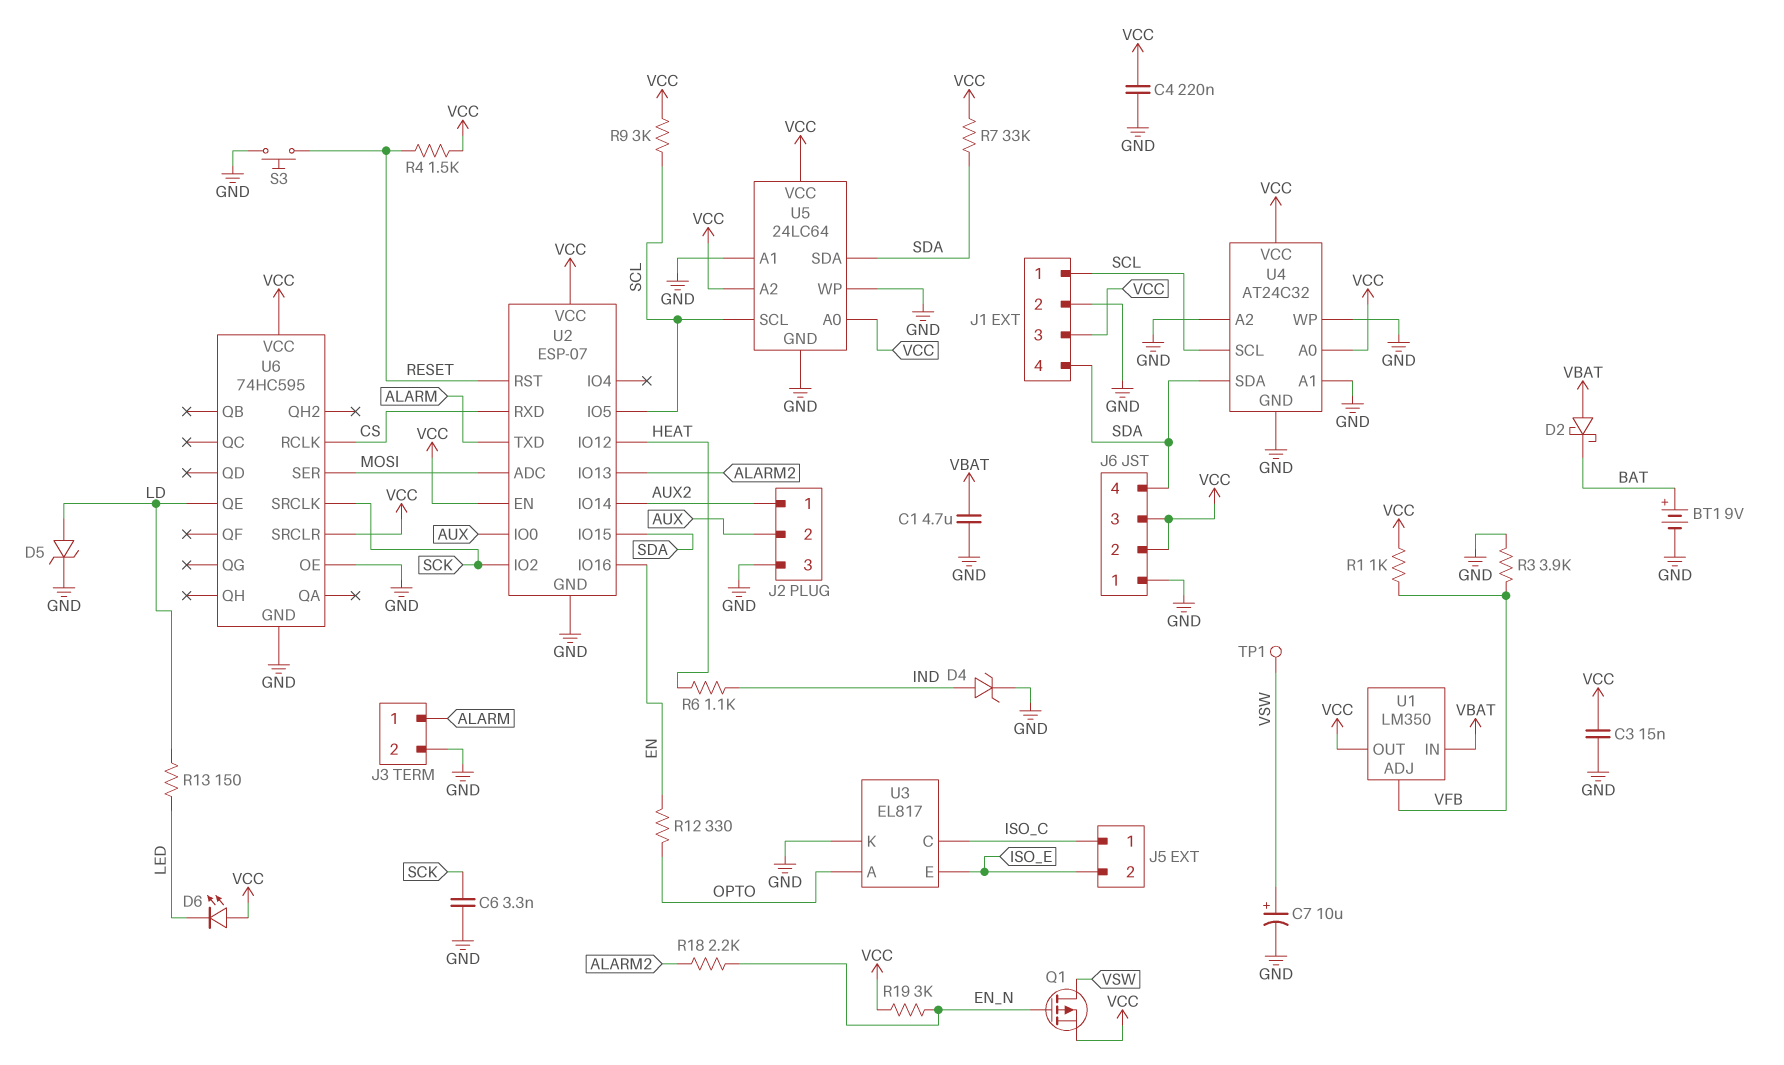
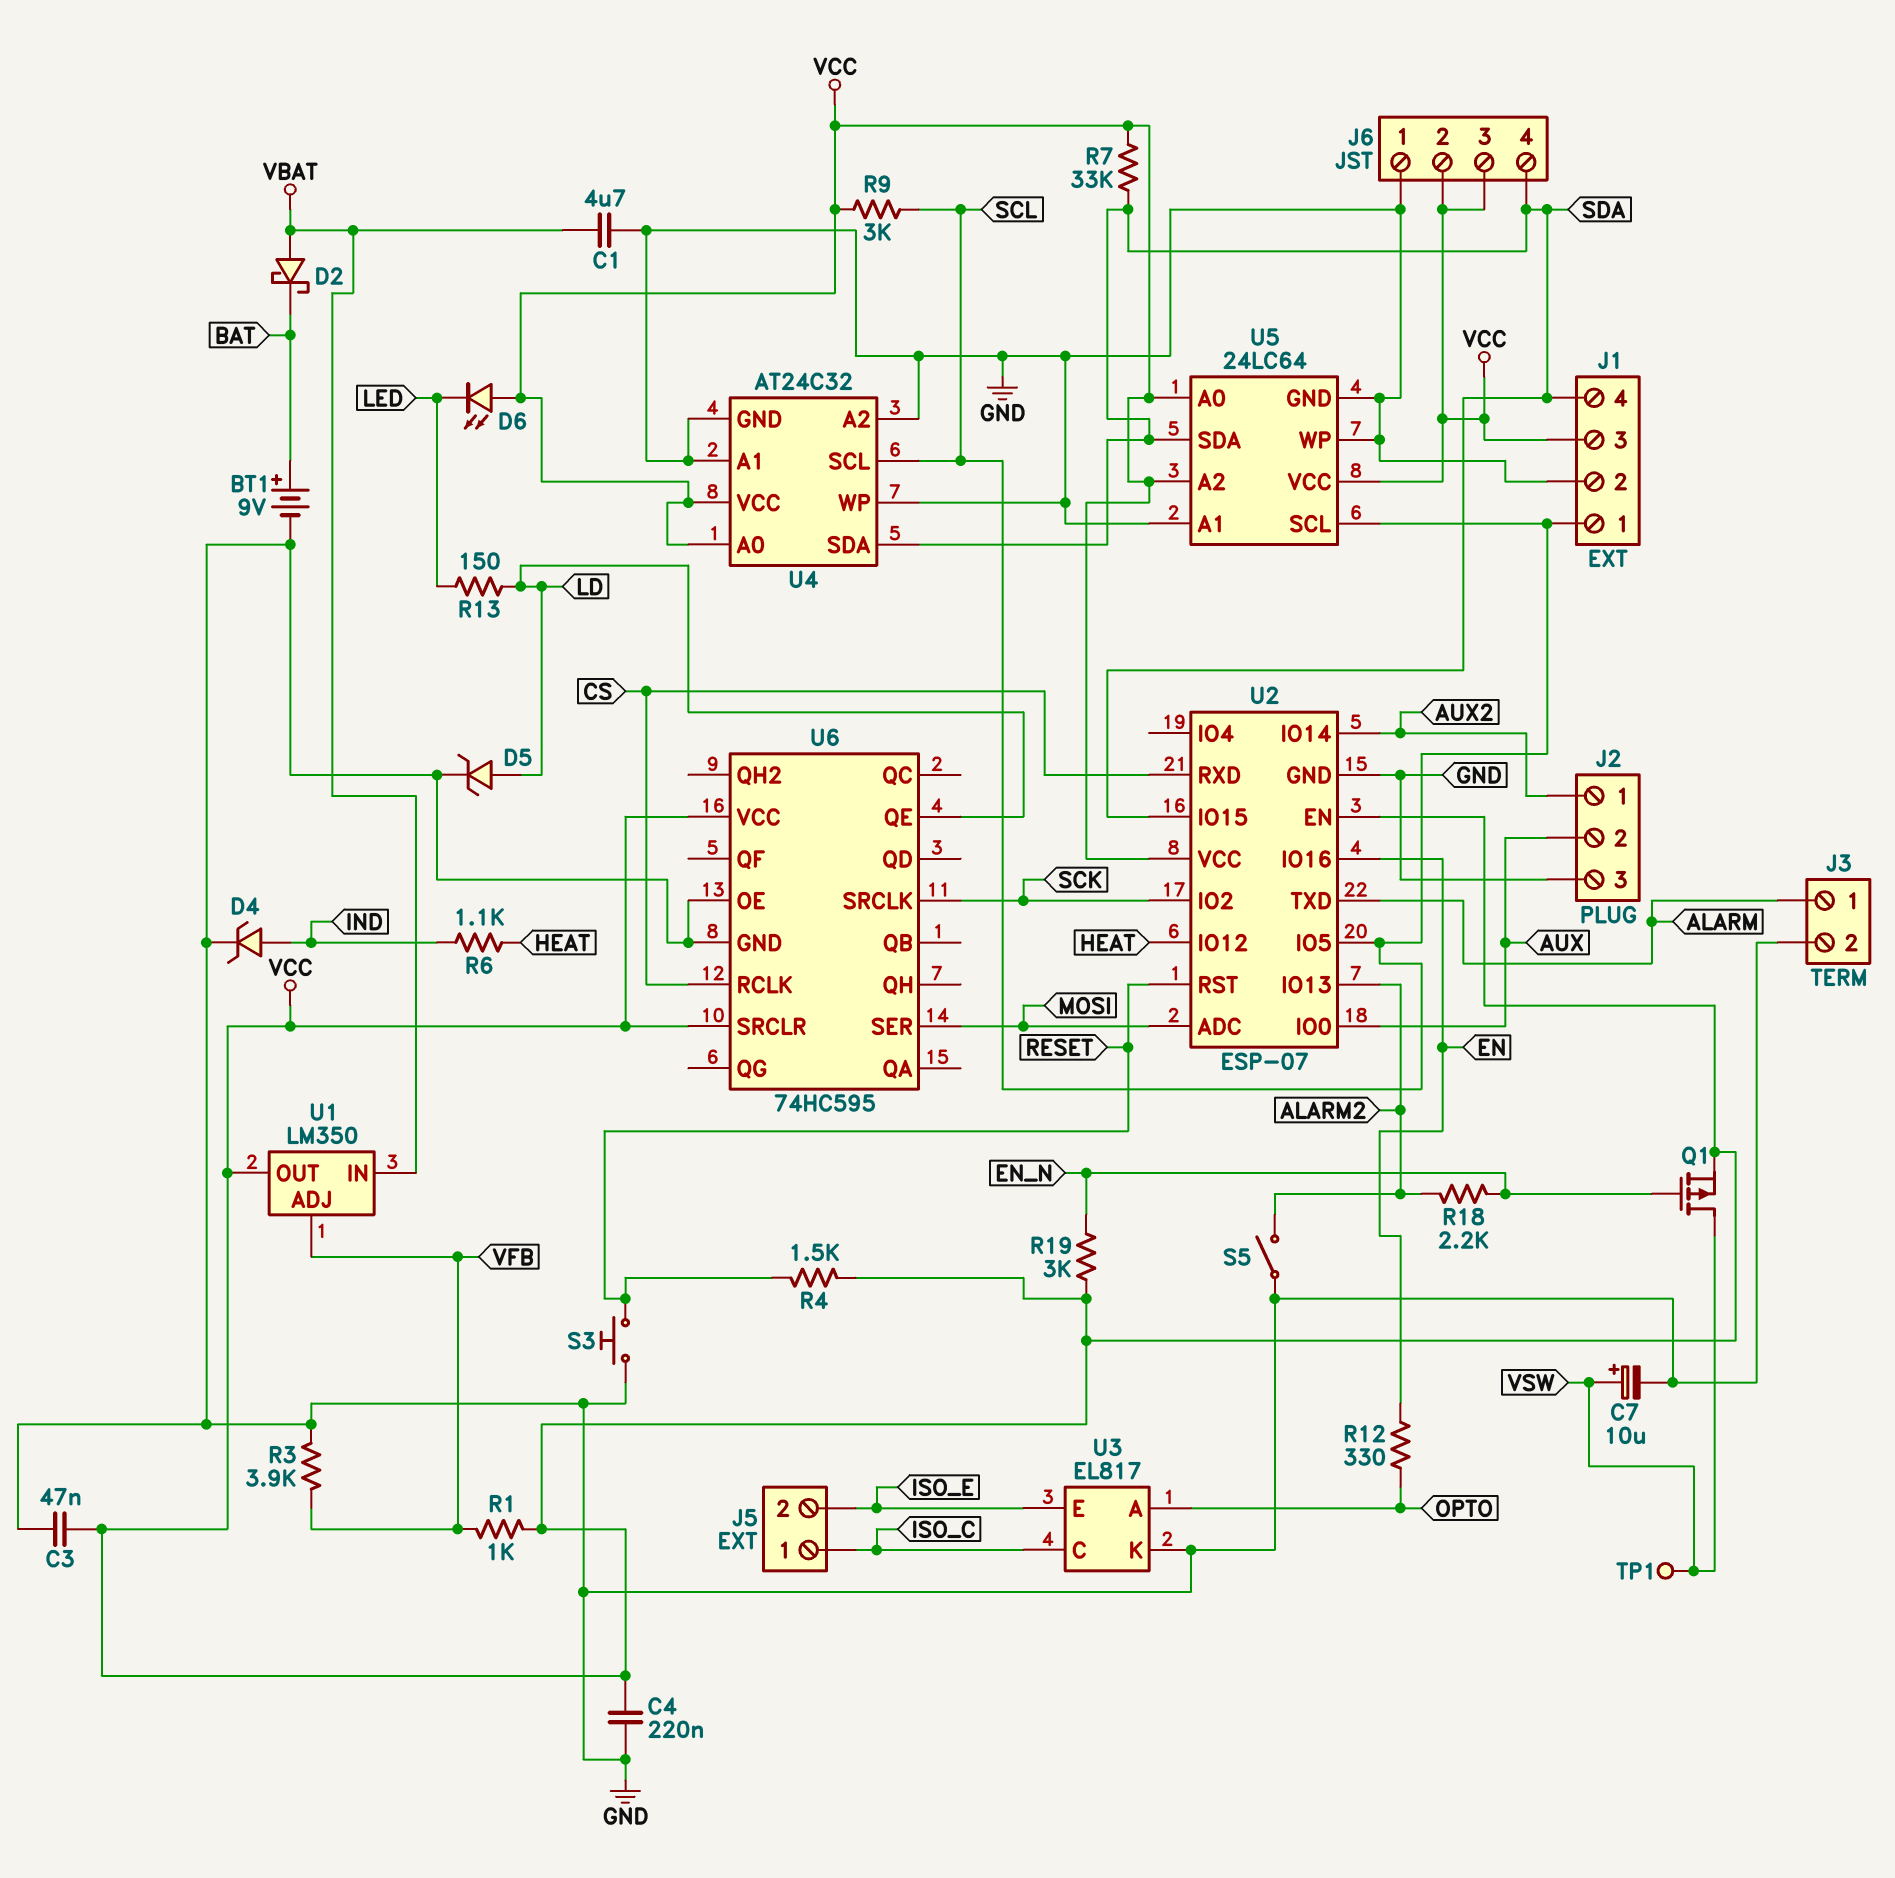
C3: 15nF (GND, VCC) -> 47nF (GND, VCC)
C6: 3.3nF (GND, SCK) -> none
S5: none -> switch (ALARM2, GND)

